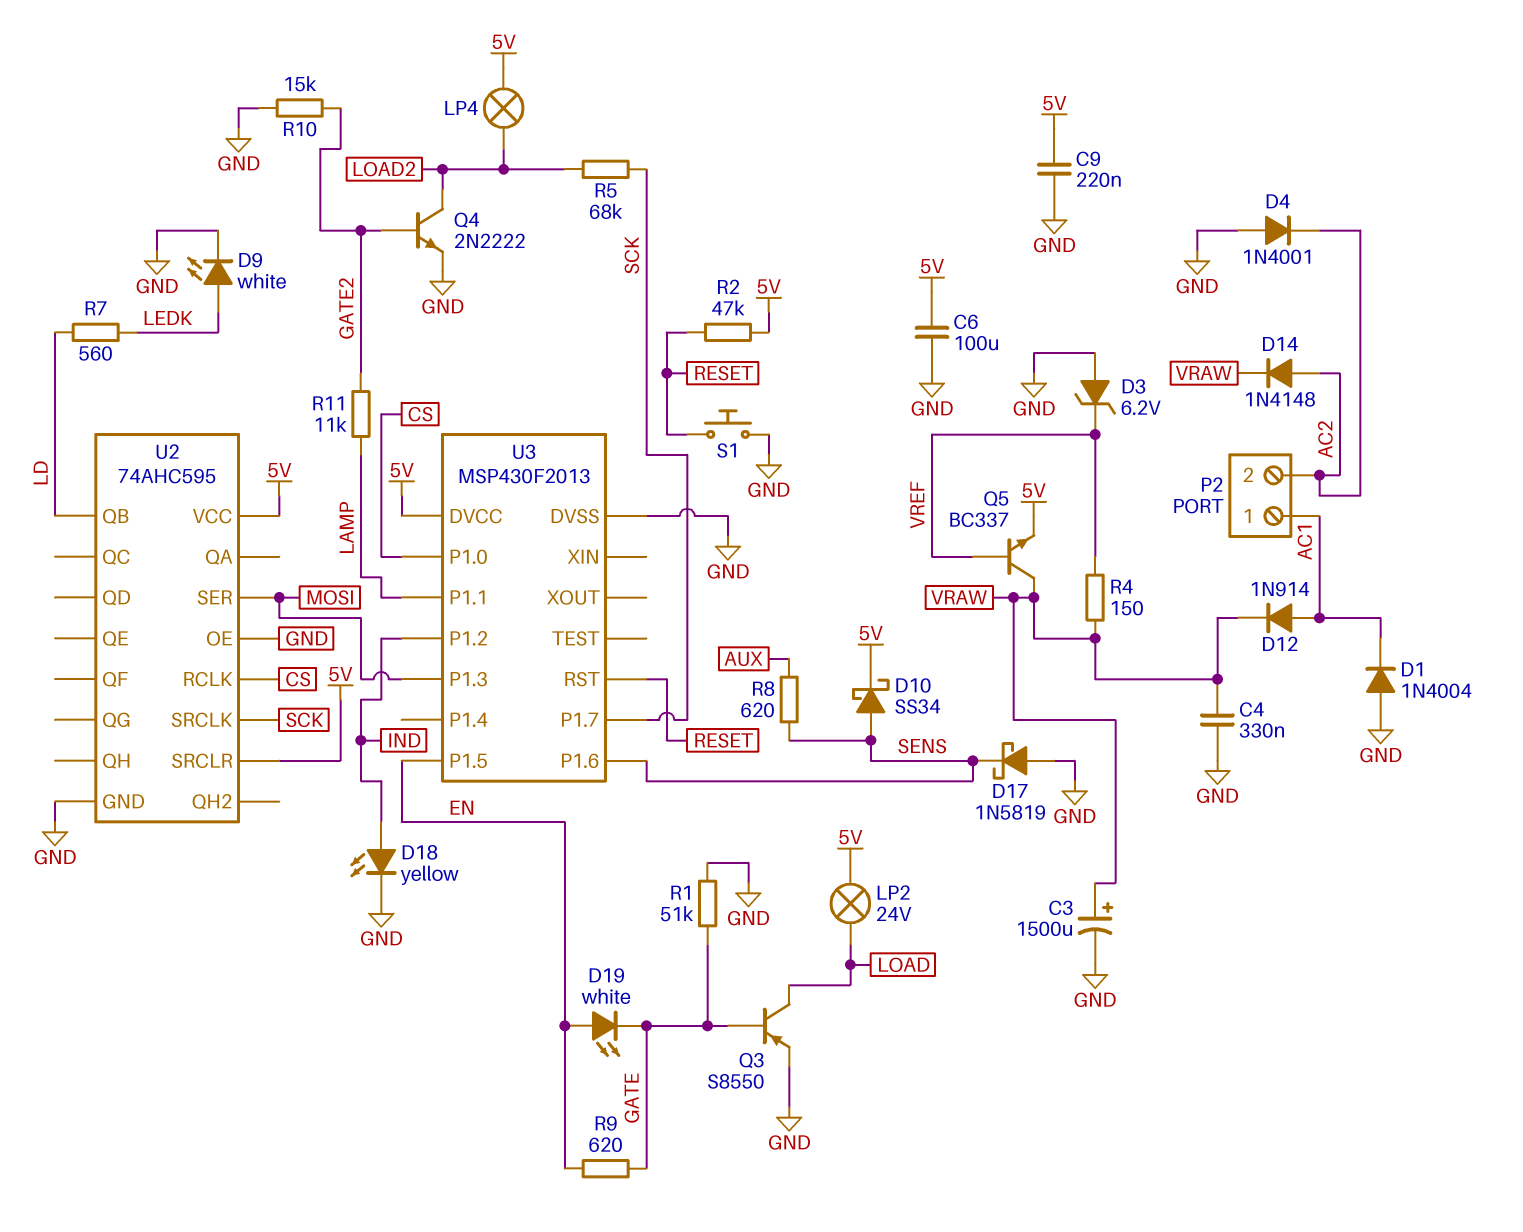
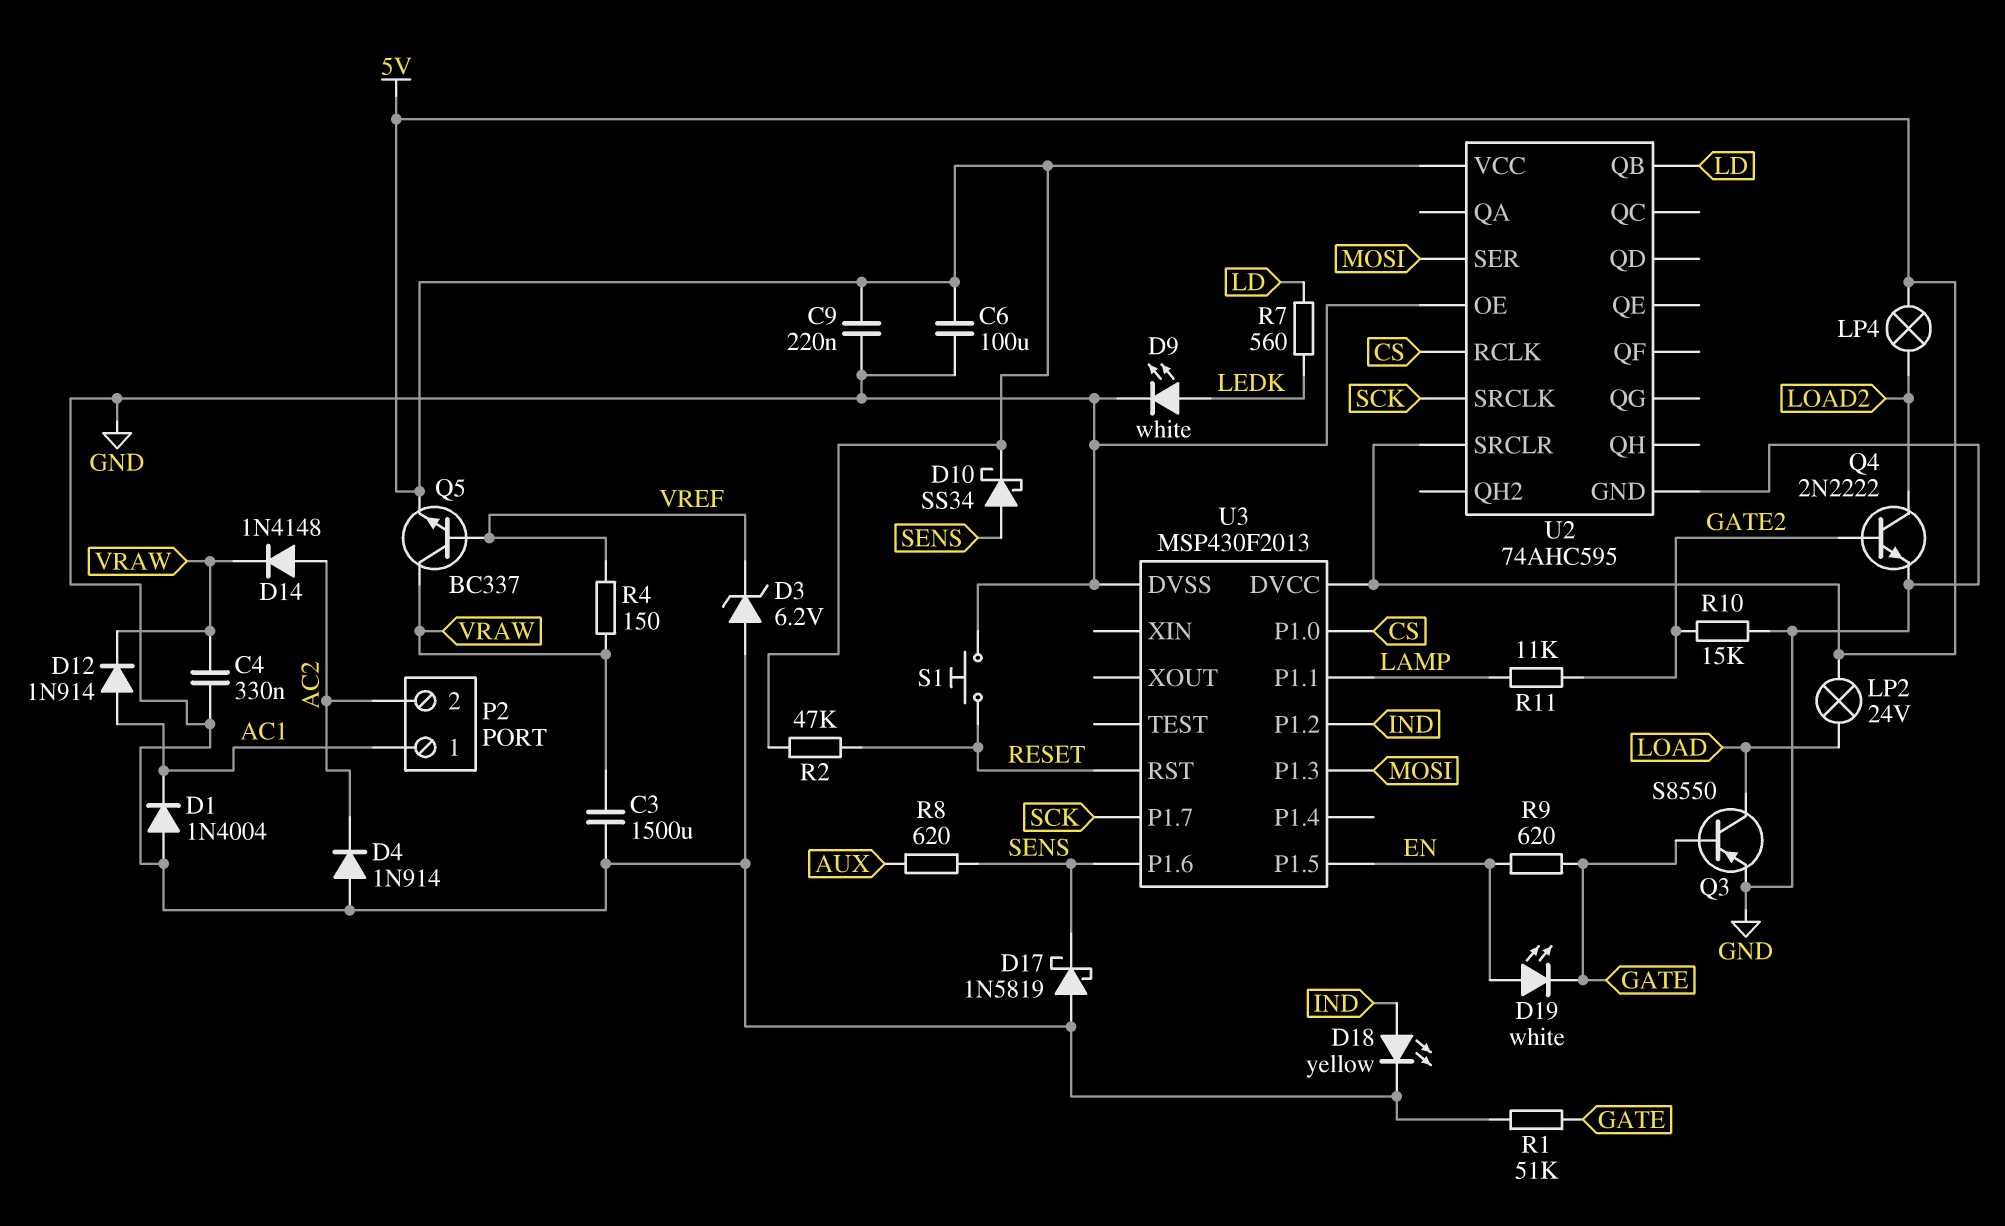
C3: 1500uF (plus VRAW, minus GND) -> 1500uF (GND, VRAW)
D4: diode 1N4001 (A GND, K AC2) -> diode 1N914 (A GND, K AC2)
R5: 68k (LOAD2, SCK) -> none

